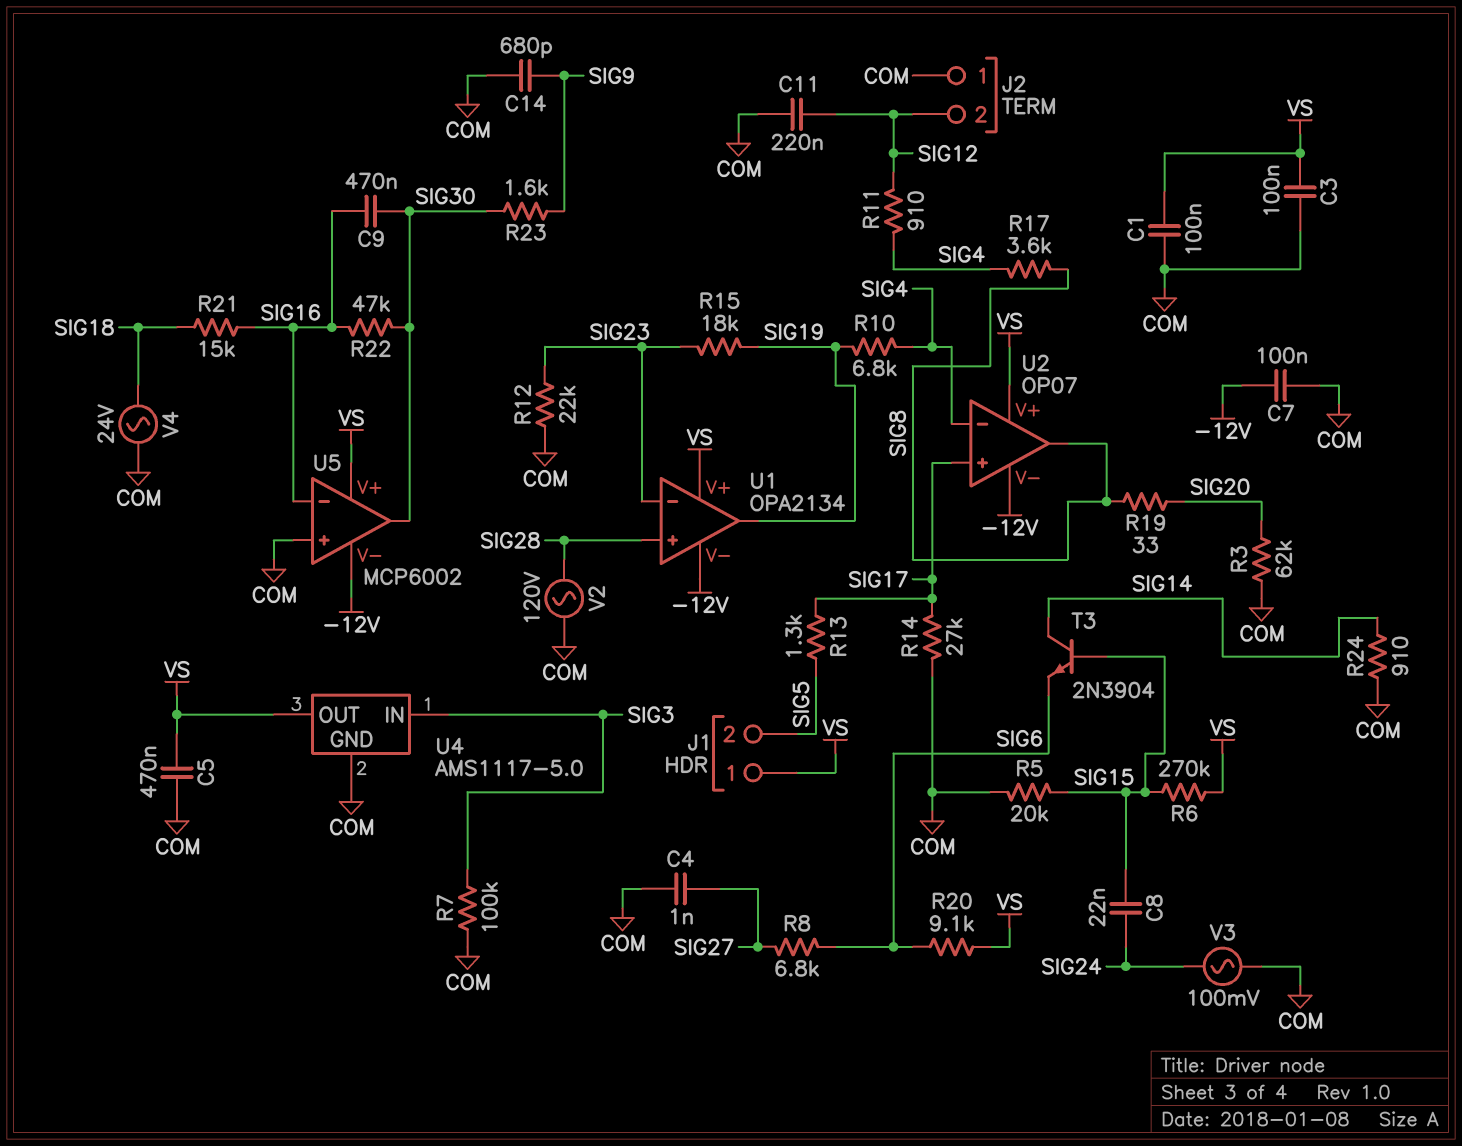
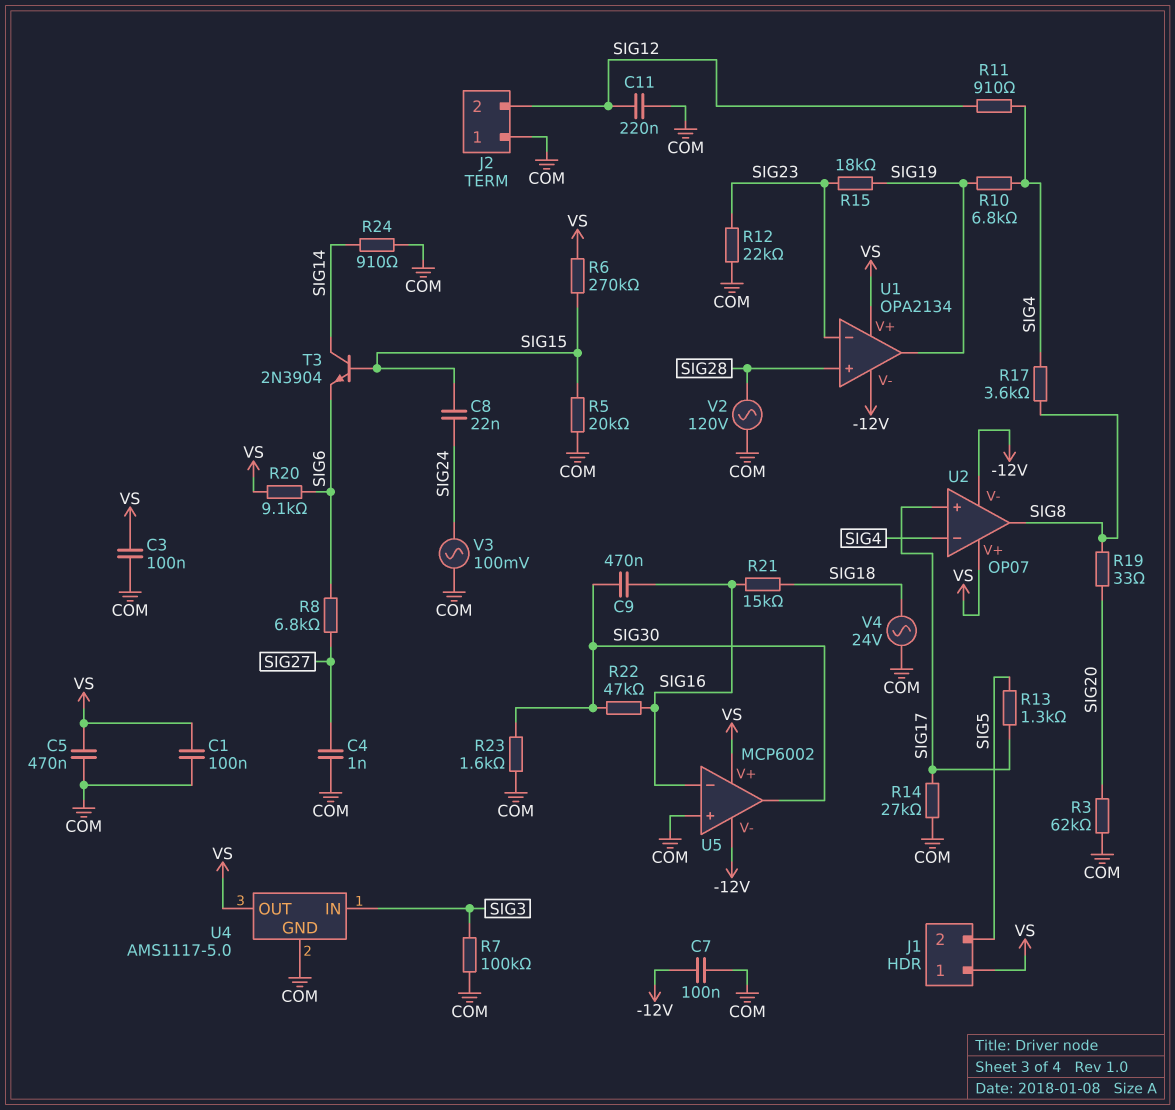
C14: 680pF (COM, SIG9) -> none
R23: 1.6k (SIG9, SIG30) -> 1.6k (COM, SIG30)

